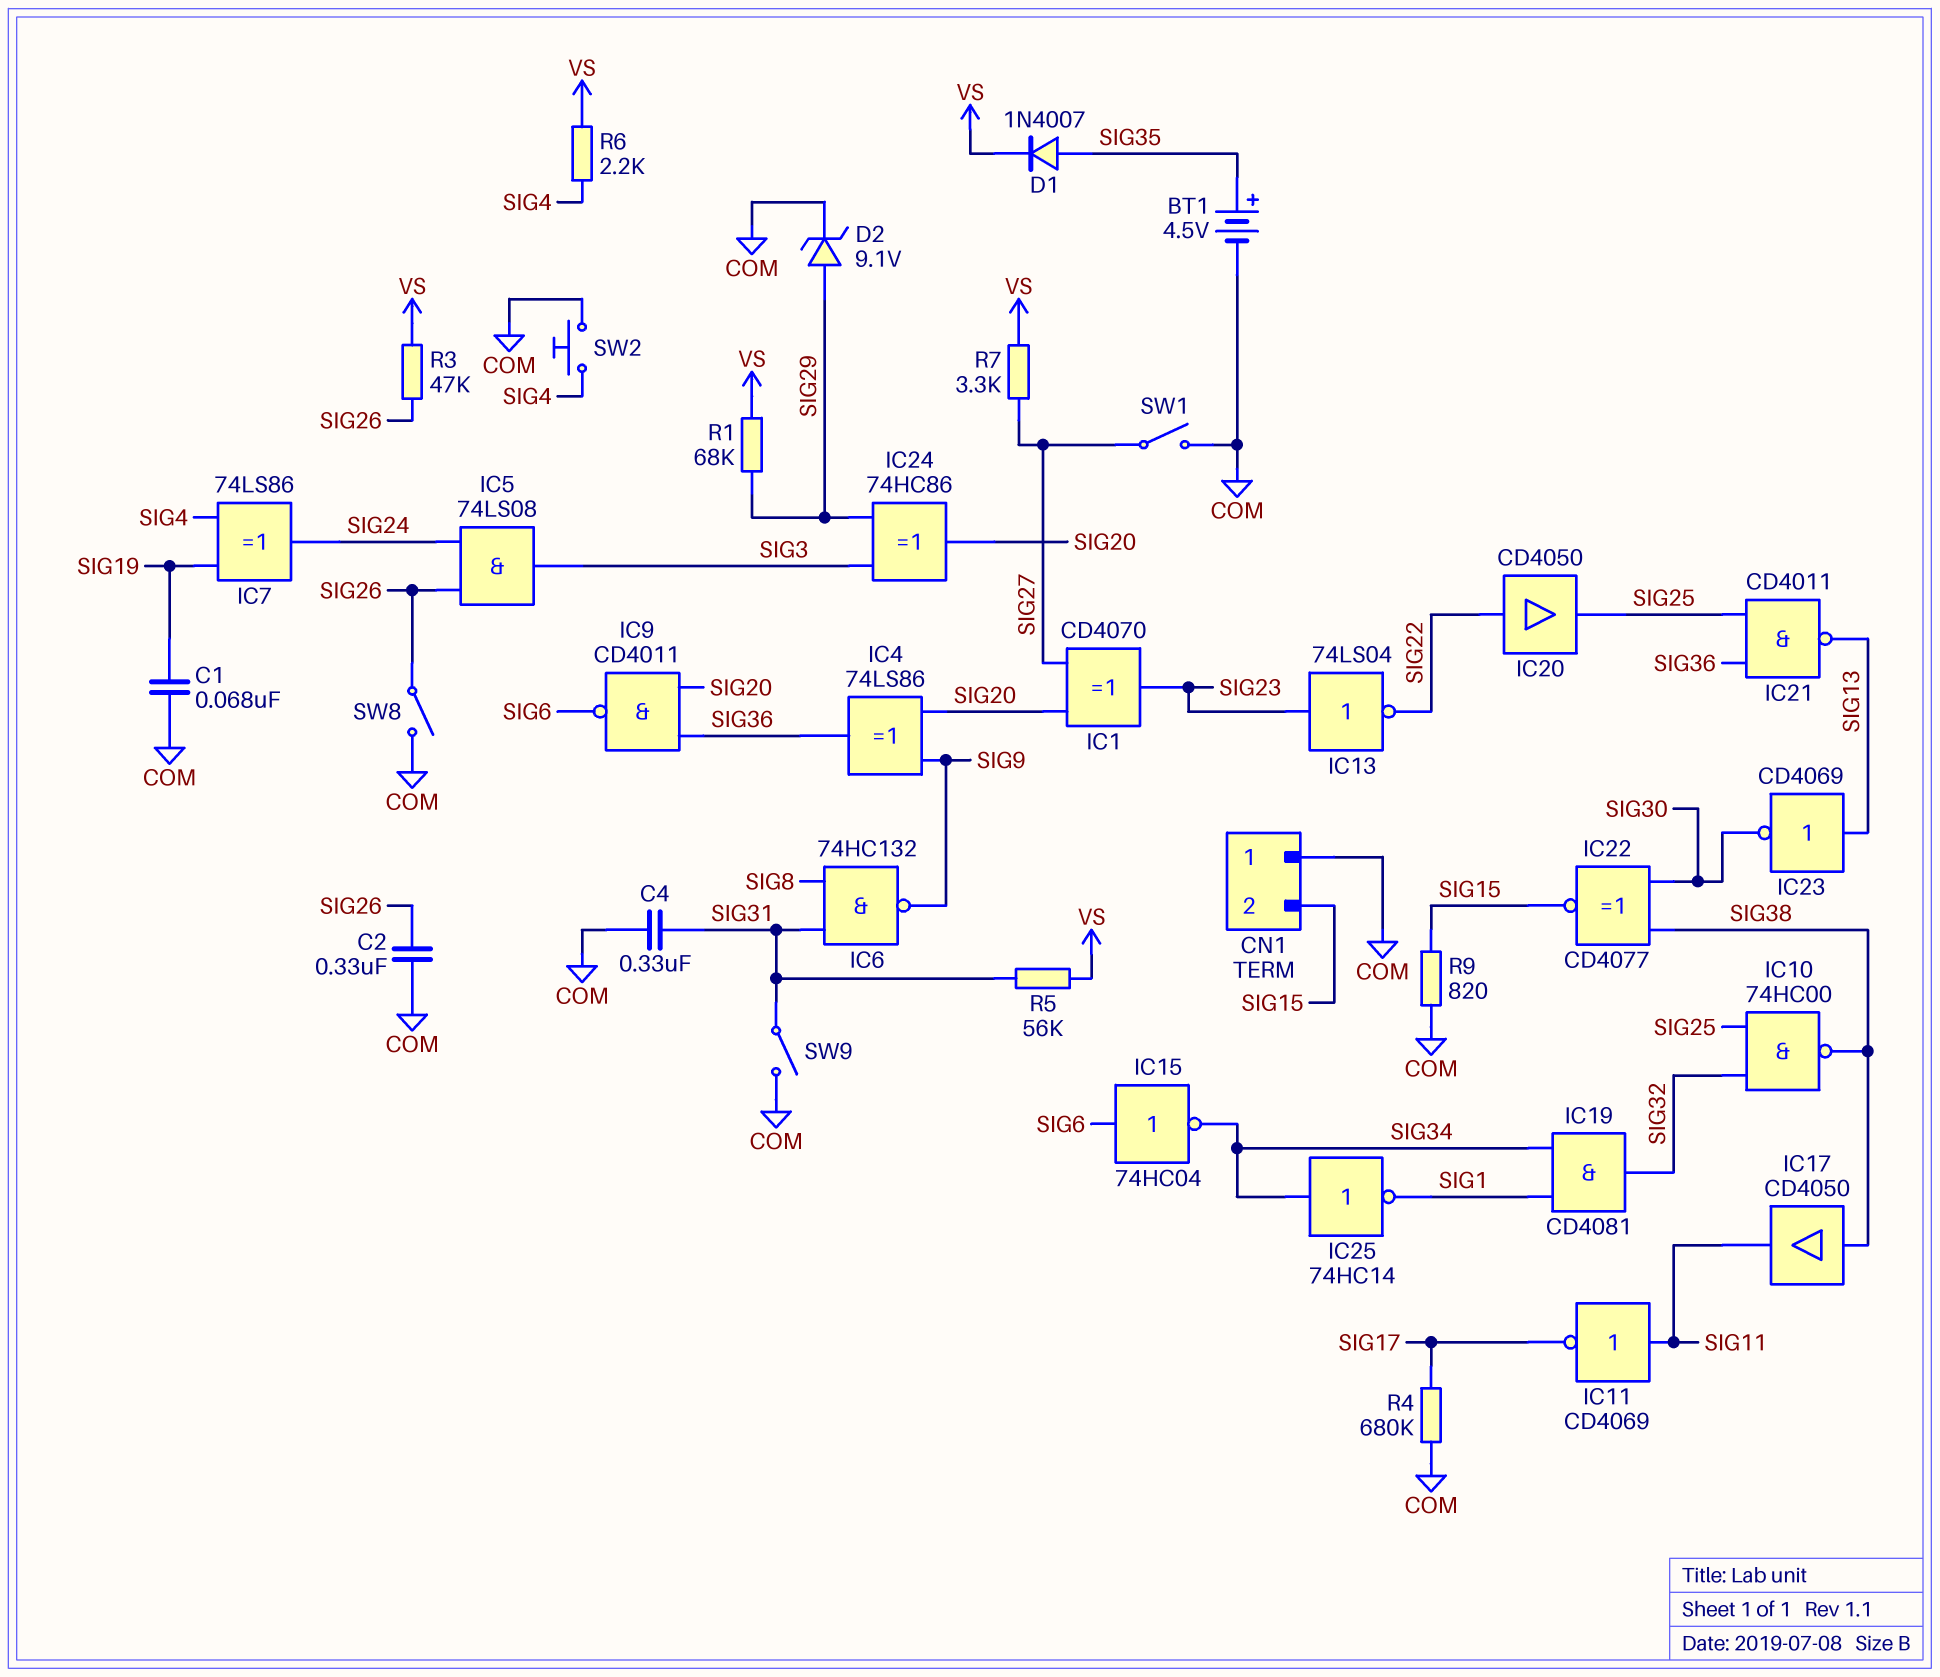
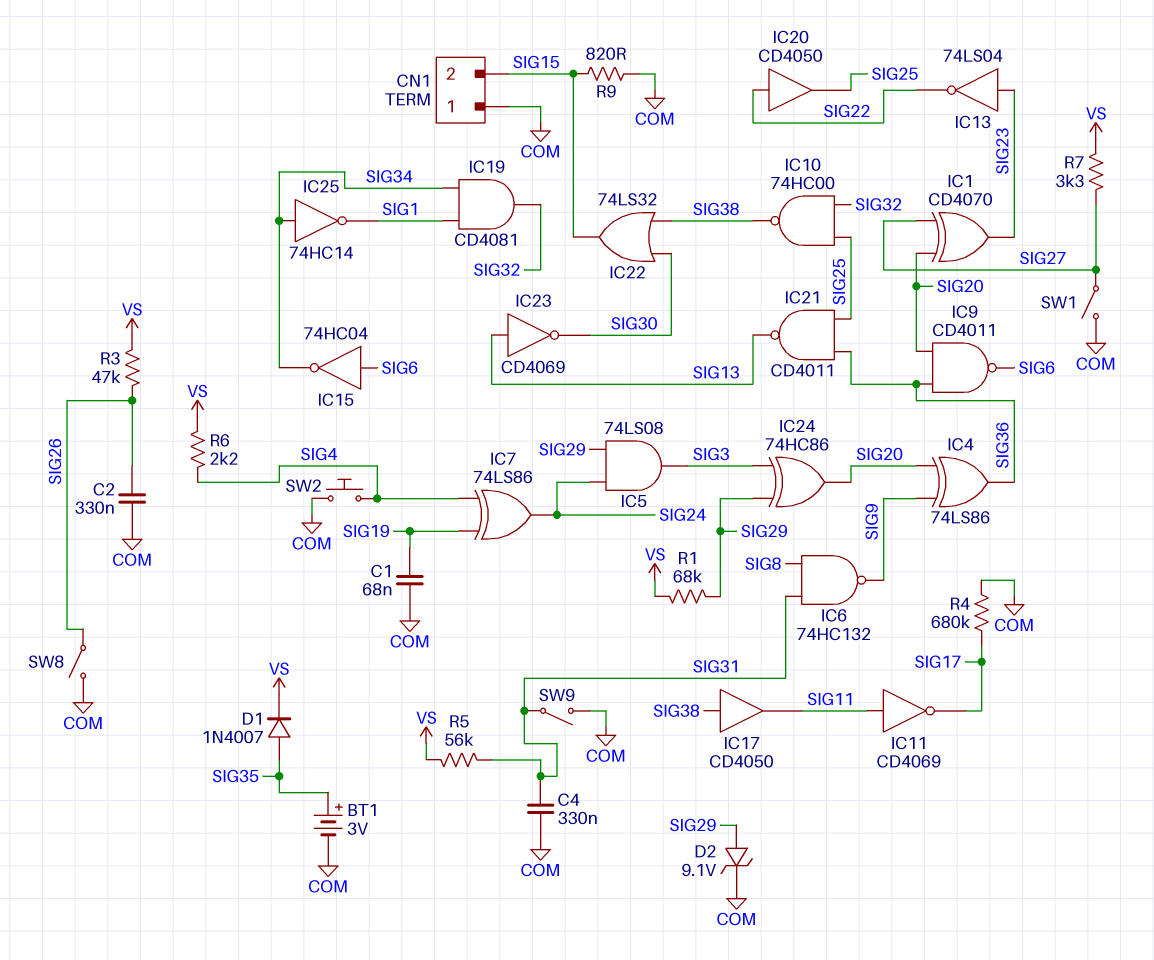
BT1: 4.5V (plus SIG35, minus COM) -> 3V (plus SIG35, minus COM)
IC5: AND 74LS08 (in SIG24, in SIG26, out SIG3) -> AND 74LS08 (in SIG24, in SIG29, out SIG3)
IC22: XNOR CD4077 (in SIG30, in SIG38, out SIG15) -> OR 74LS32 (in SIG30, in SIG38, out SIG15)

